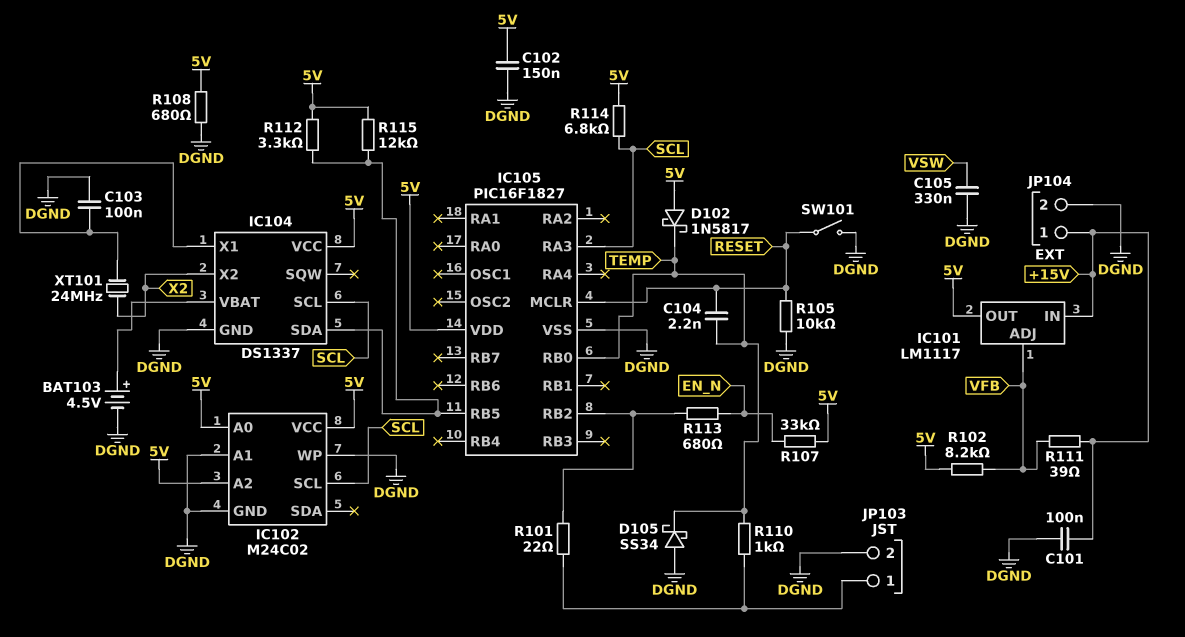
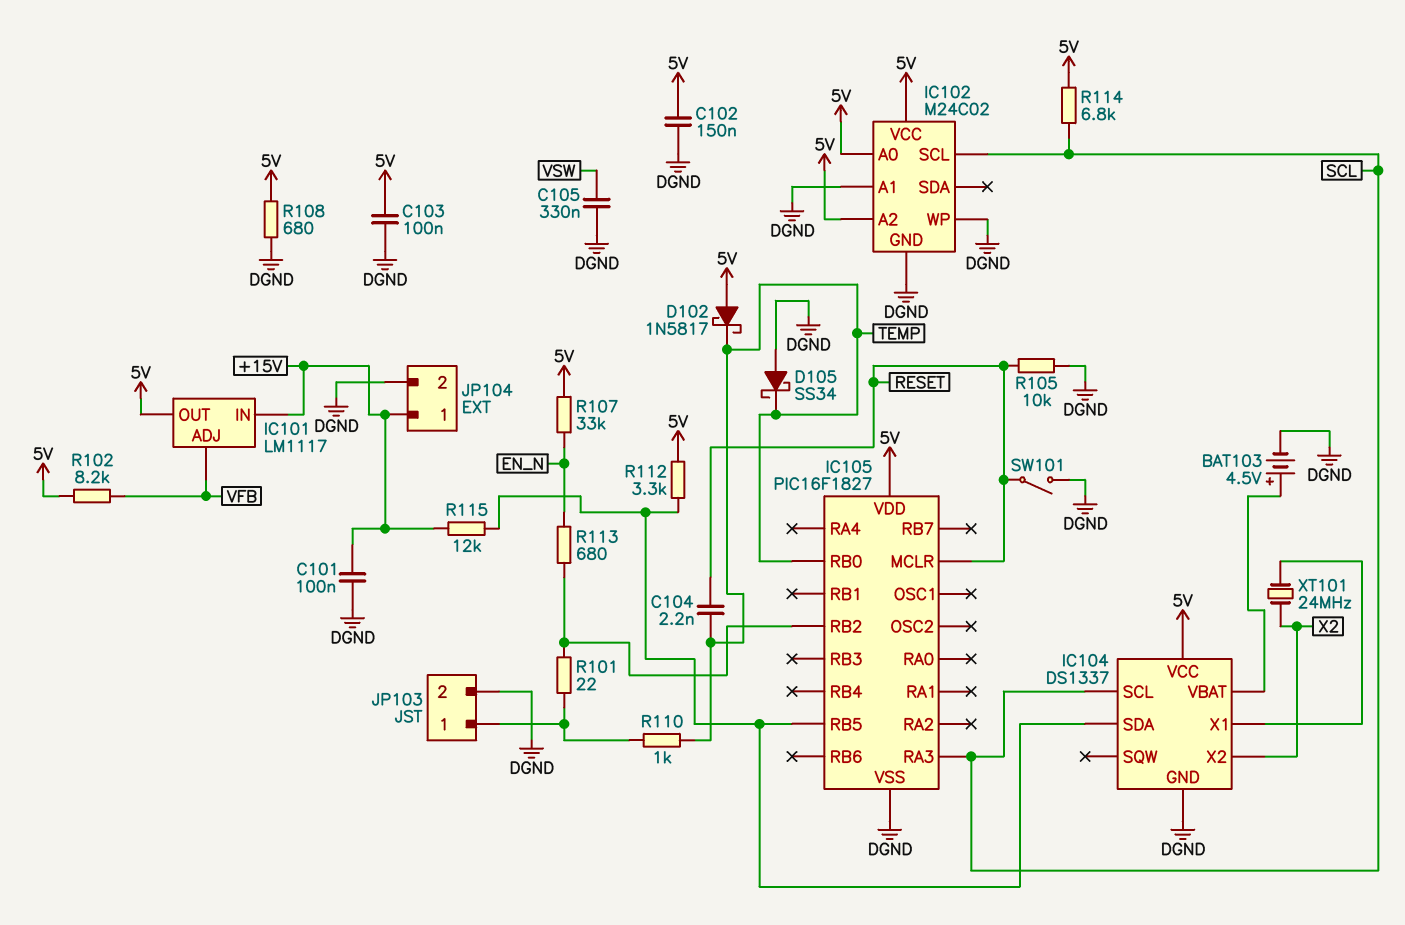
C103: 100nF (DGND, IC104/X1) -> 100nF (5V, DGND)
R111: 39 (+15V, VFB) -> none
R115: 12k (5V, IC104/SDA) -> 12k (+15V, IC104/SDA)

